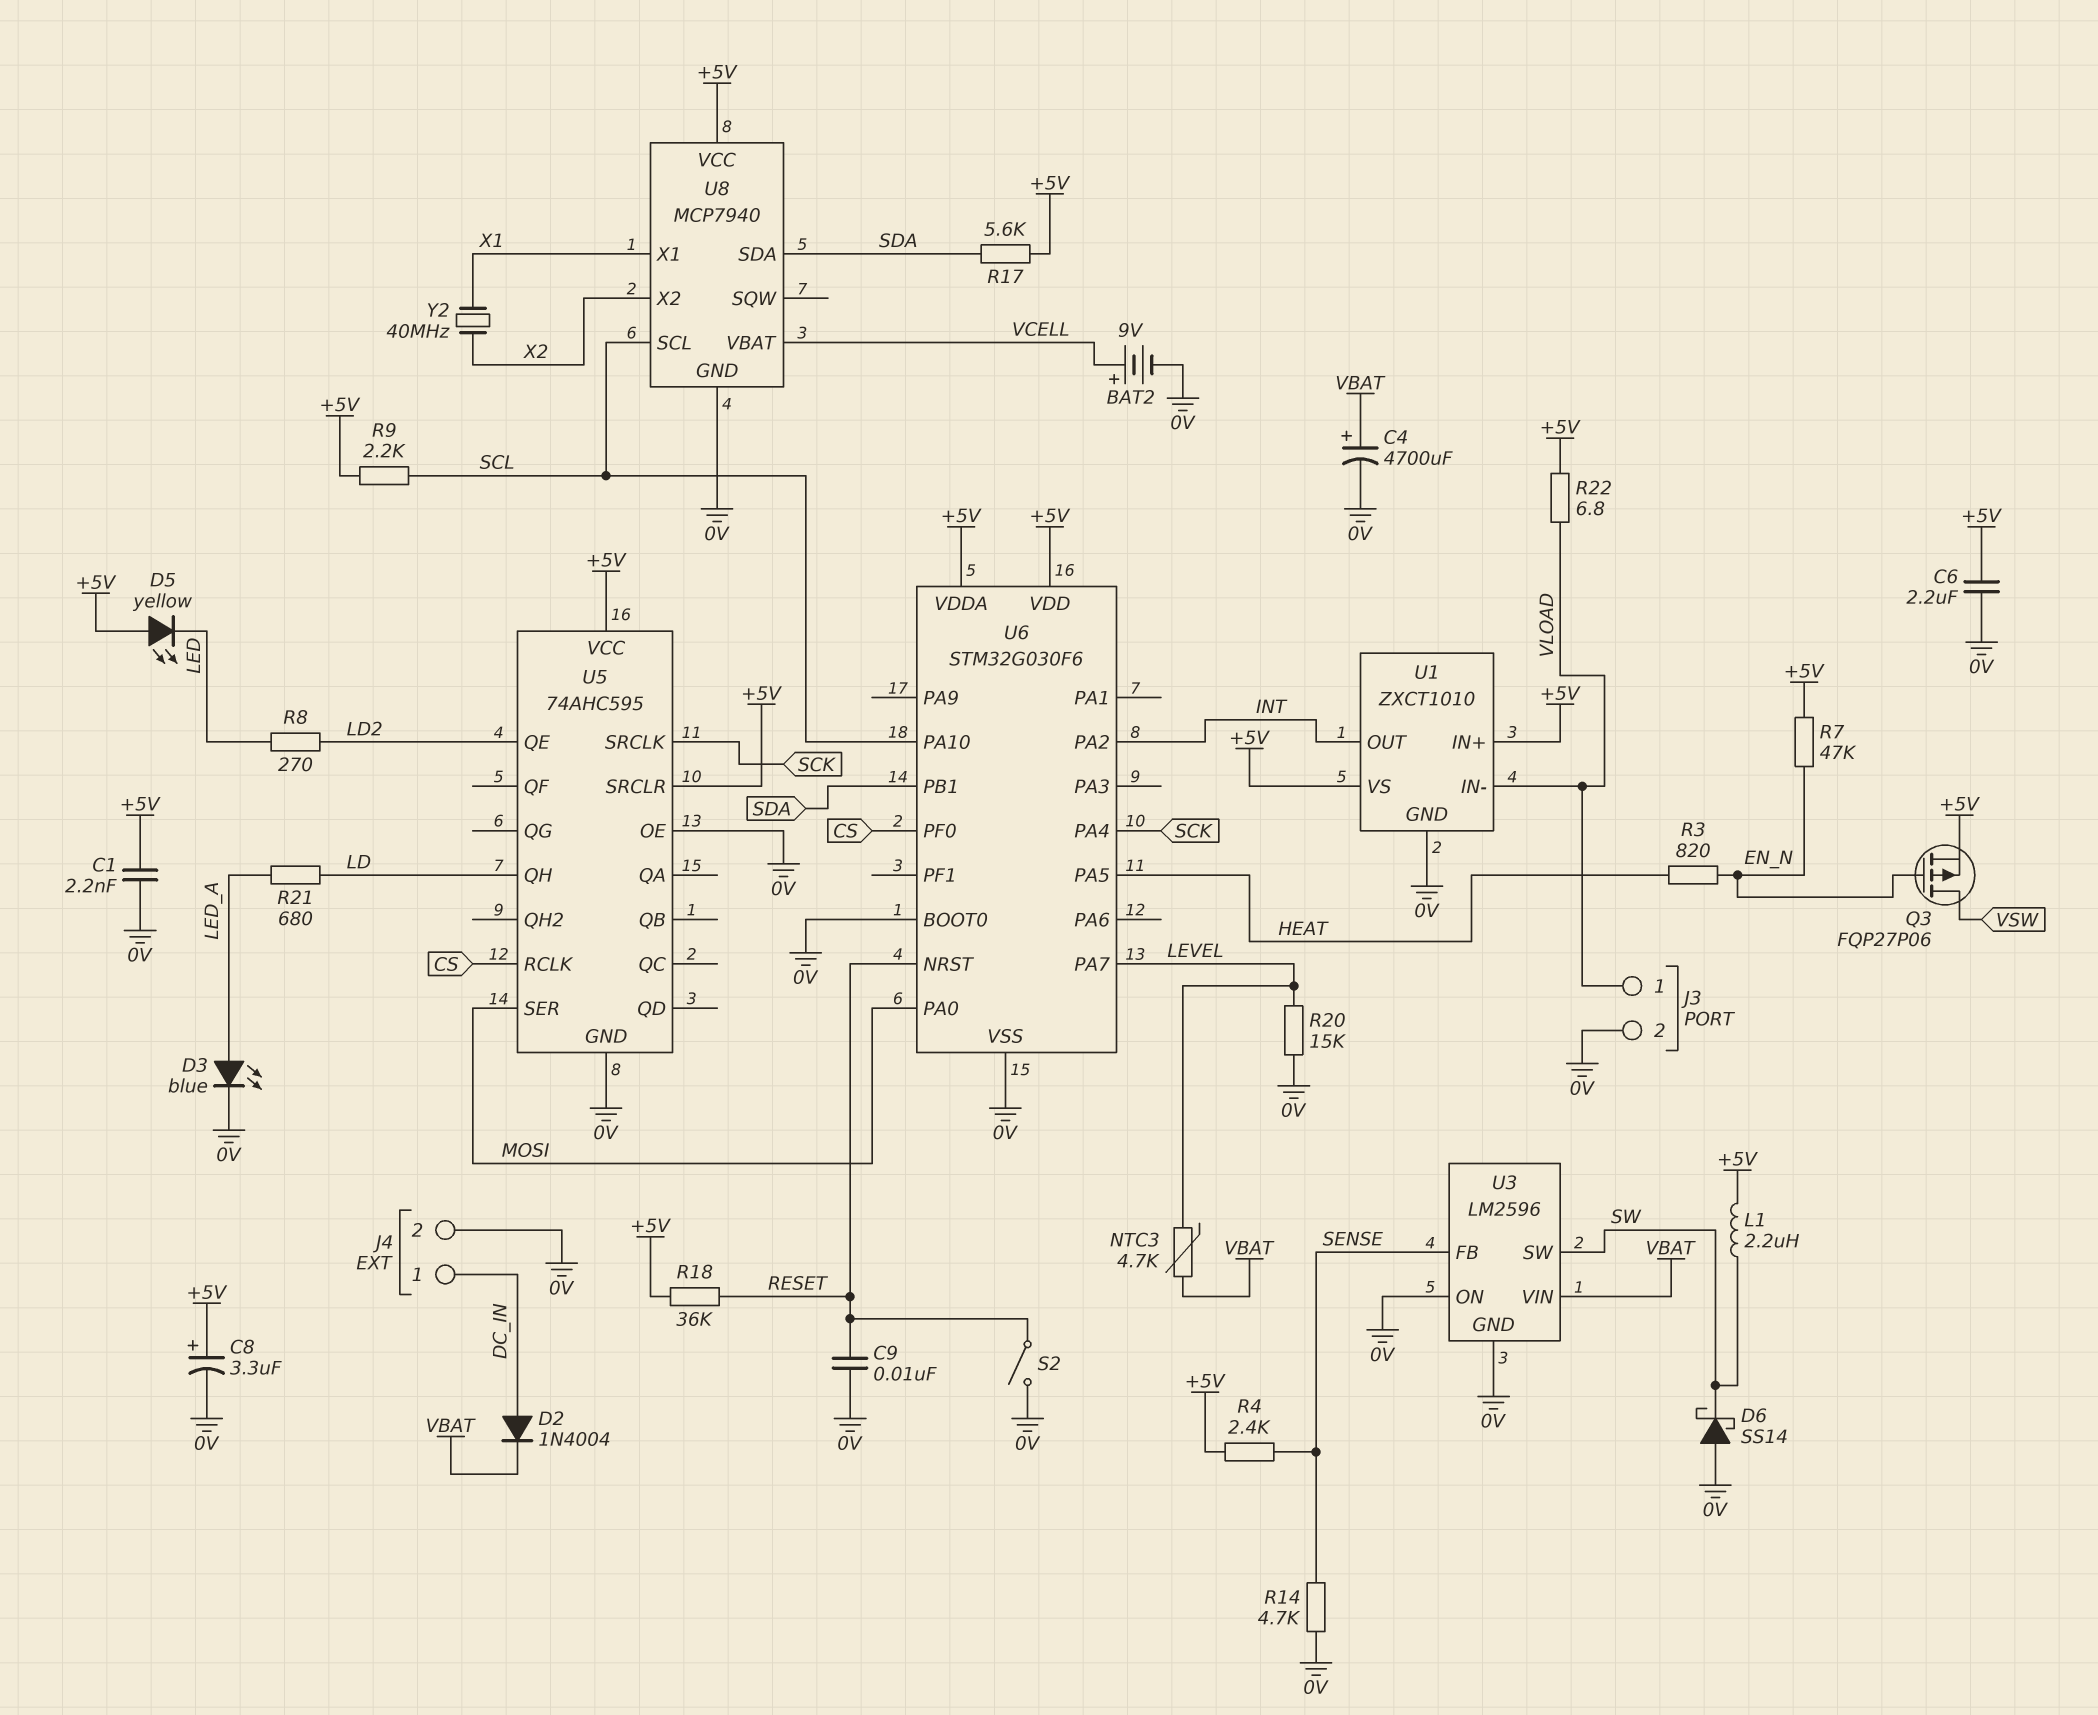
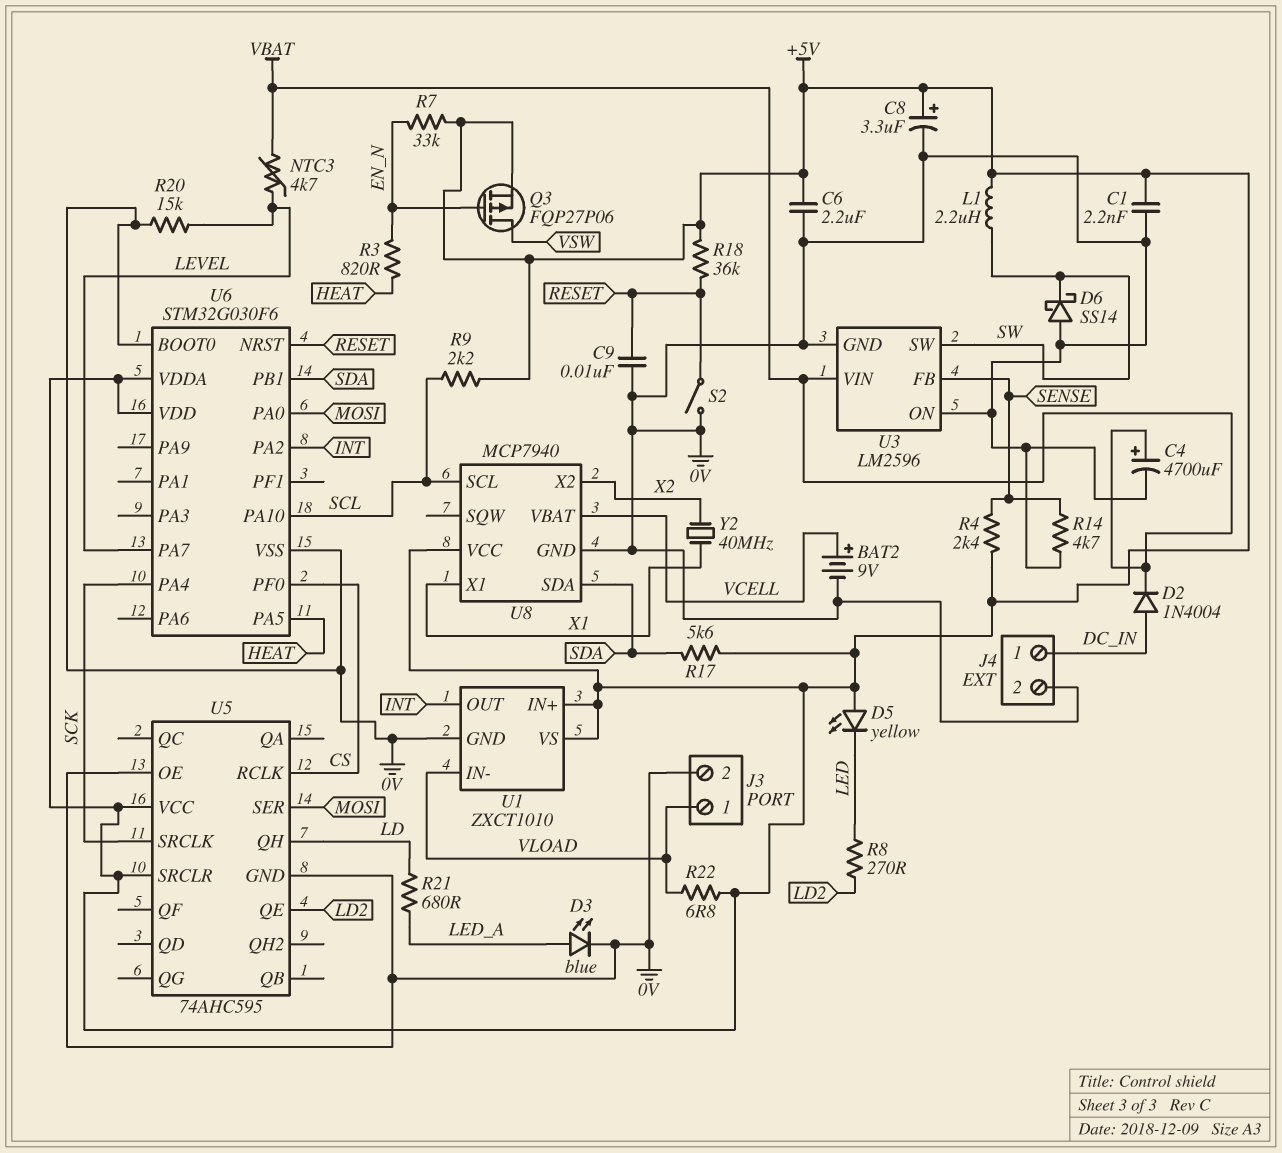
R7: 47k (+5V, EN_N) -> 33k (+5V, EN_N)

